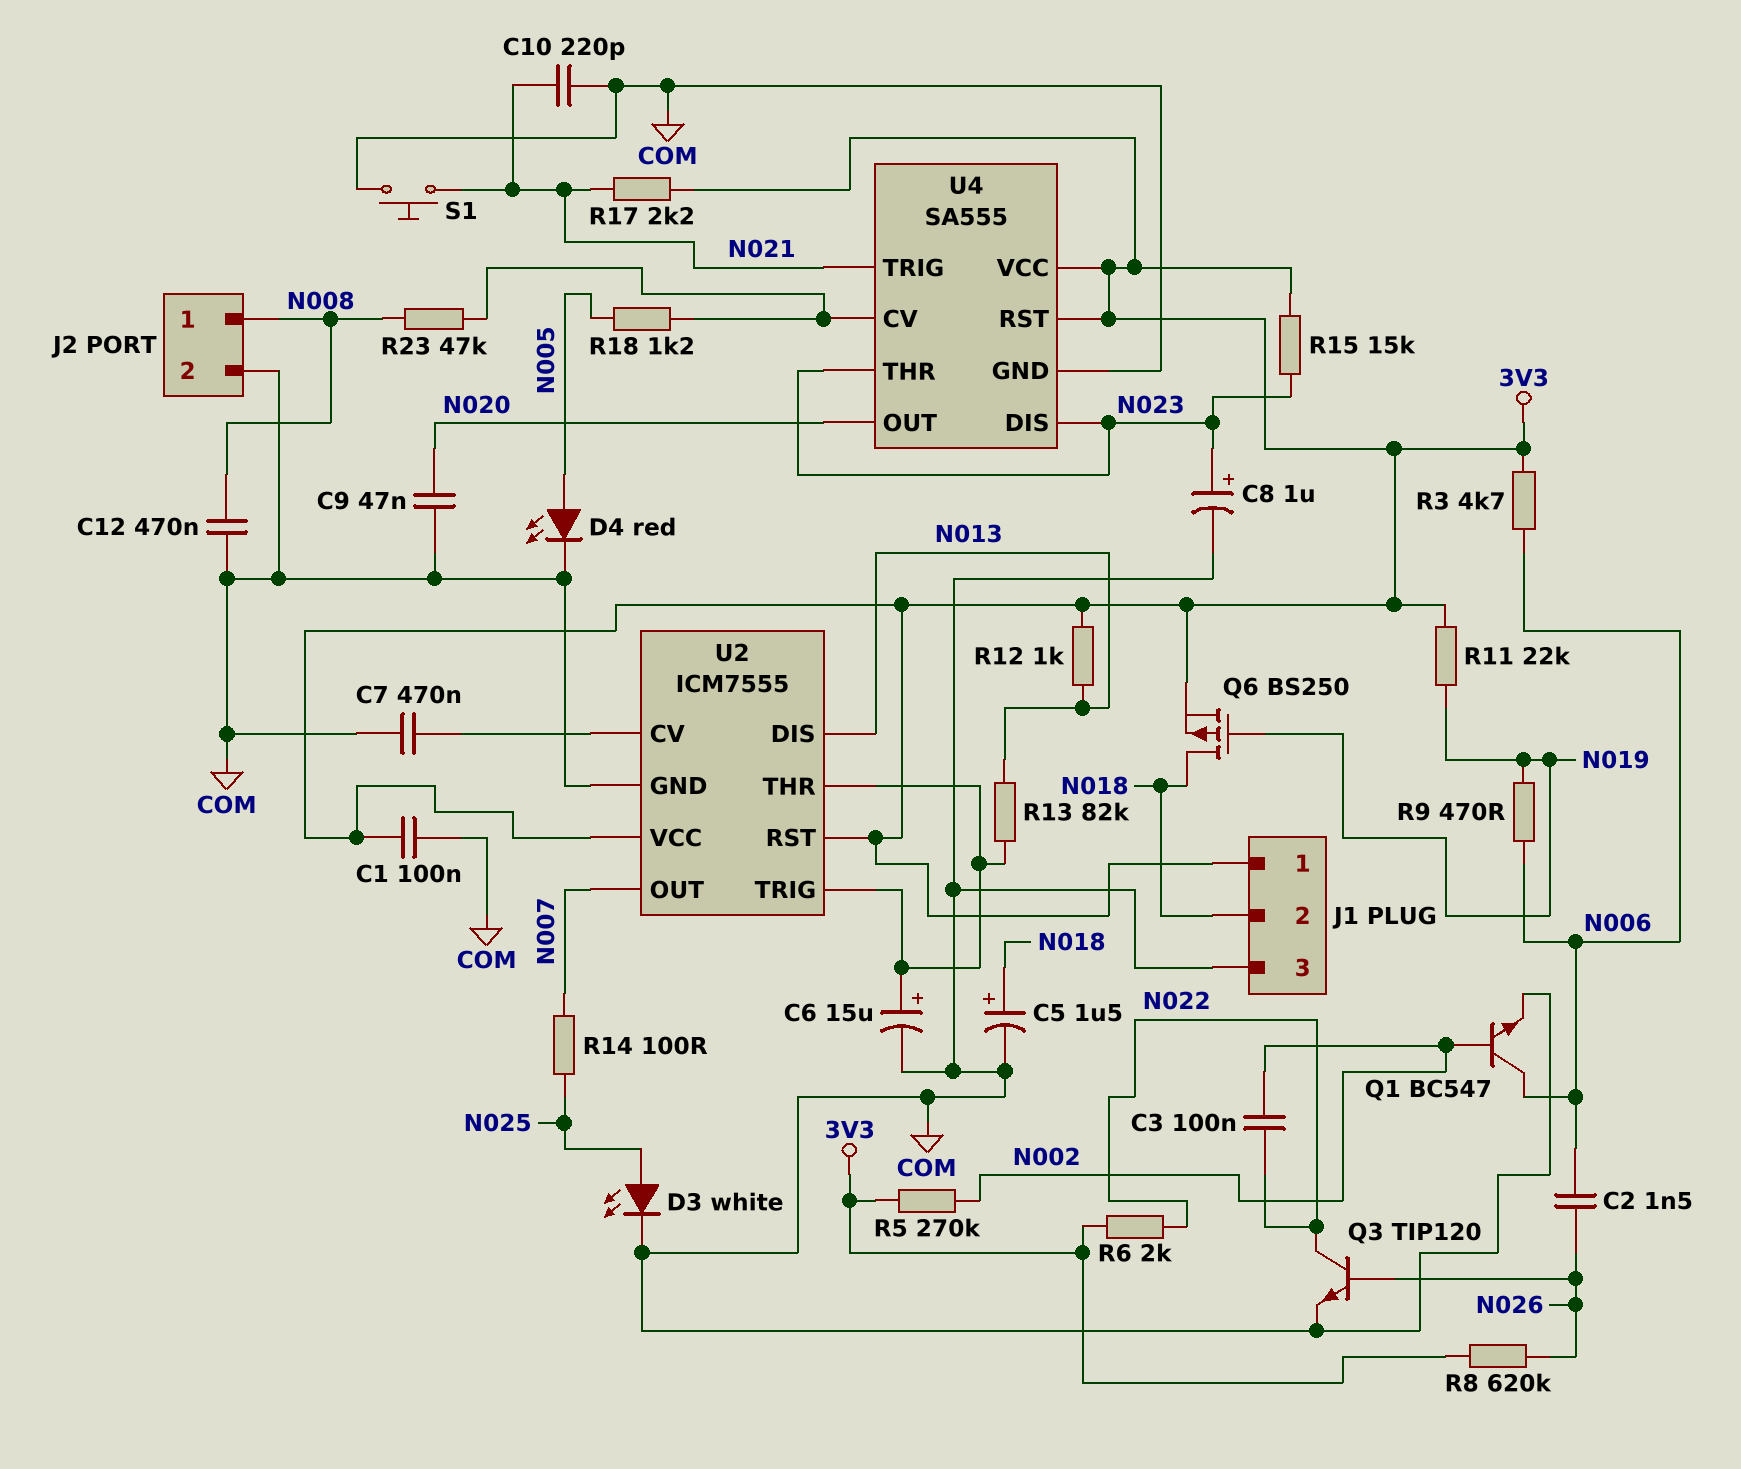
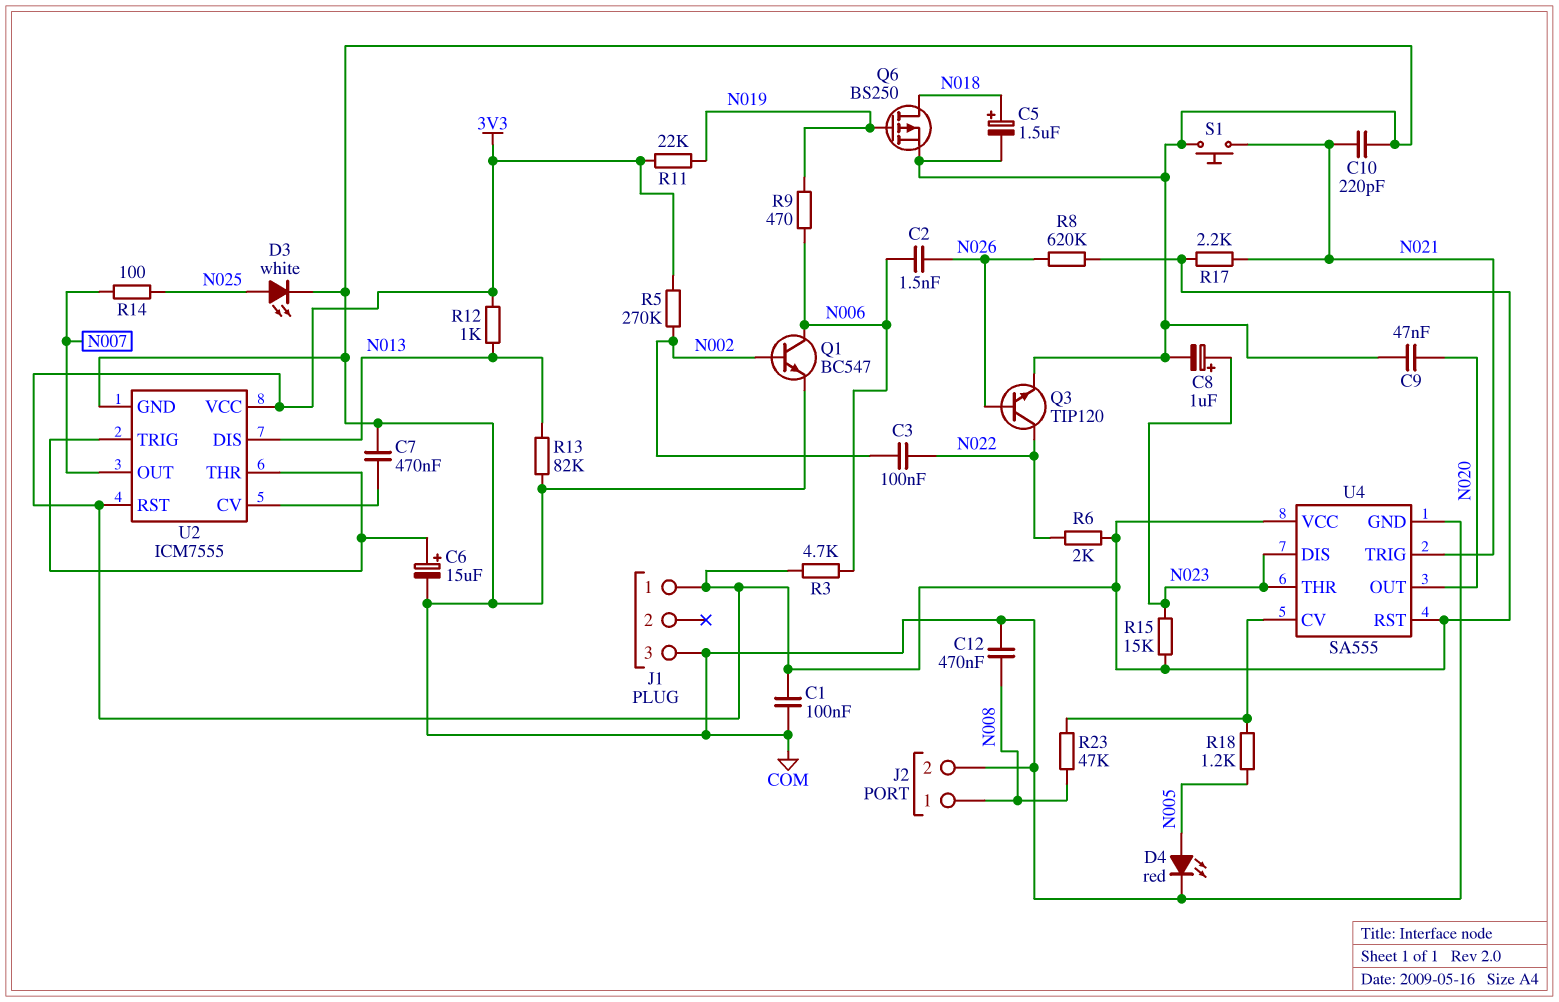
J1 pin 2: N018 -> none
Q6: PMOS BS250 (G N019, D N018, S 3V3) -> PMOS BS250 (G N019, D N018, S COM)
R13: 82k (N013, U2/THR) -> 82k (COM, N013)

